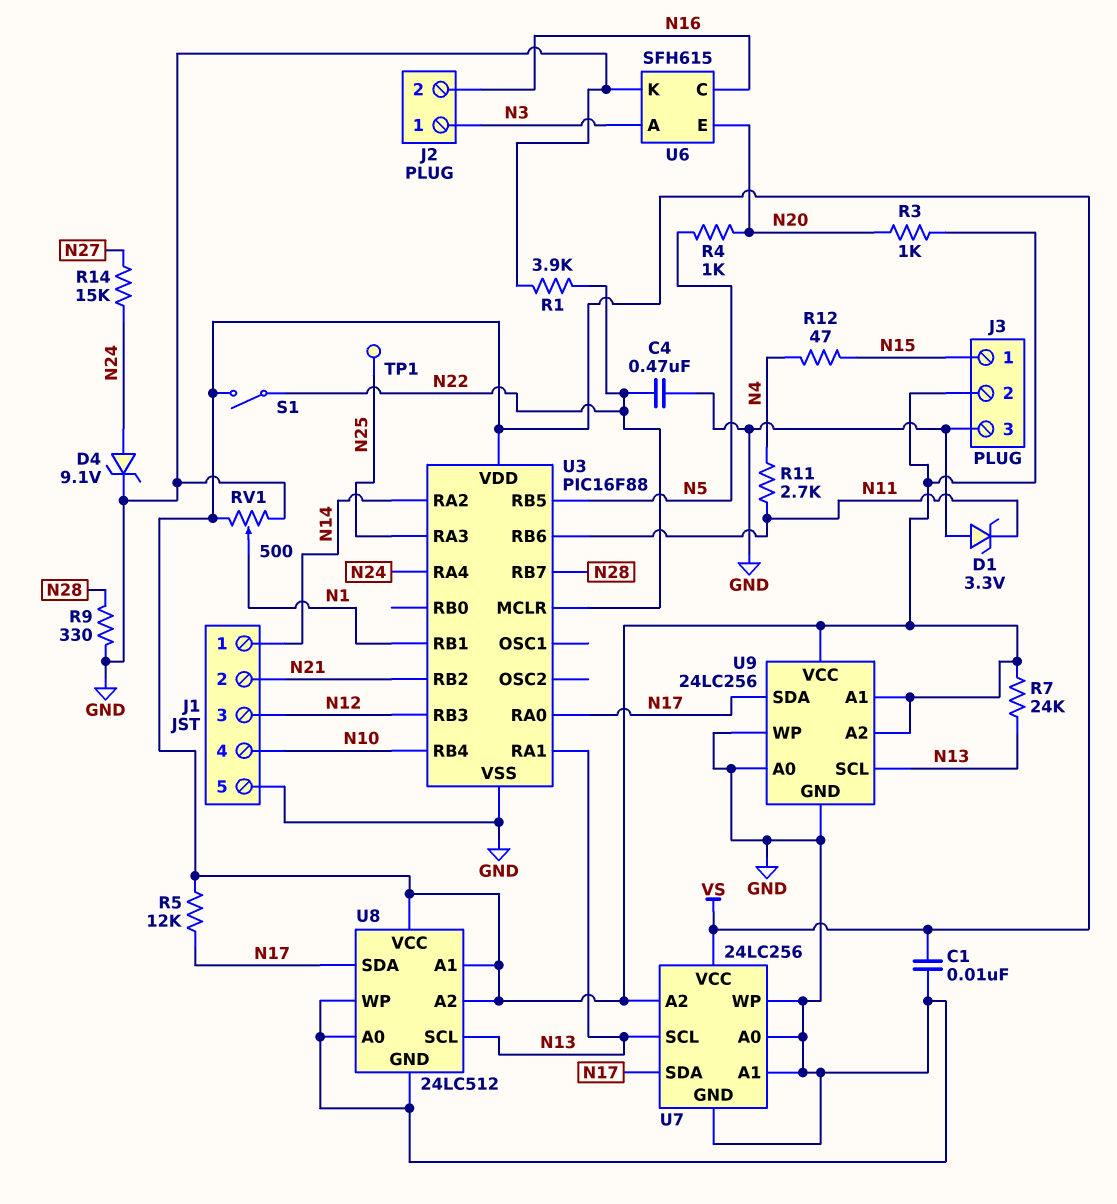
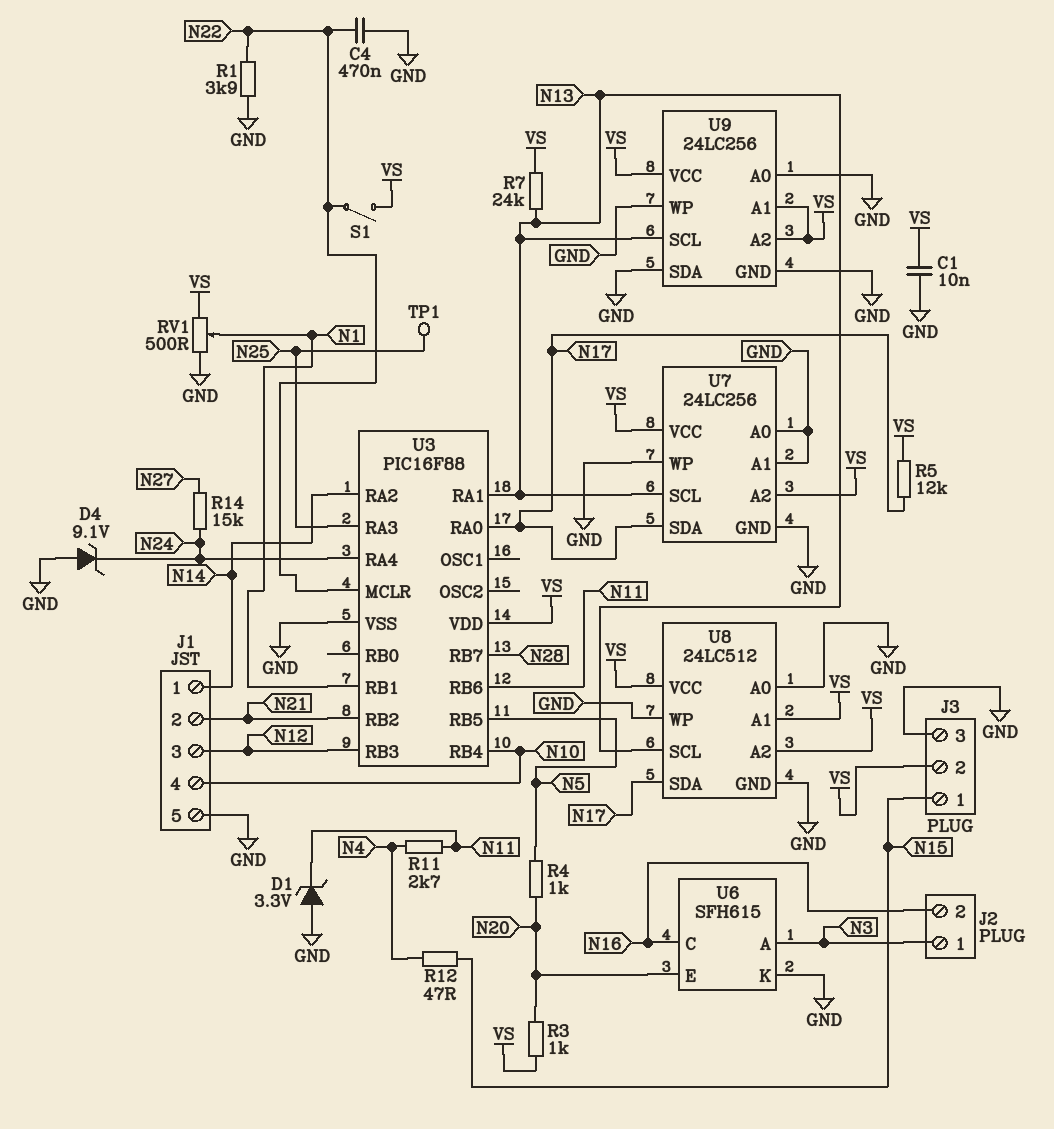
D4: zener 9.1V (A N24, K GND) -> zener 9.1V (A GND, K N24)
R9: 330 (GND, N28) -> none
U9 pin SDA: N17 -> GND

